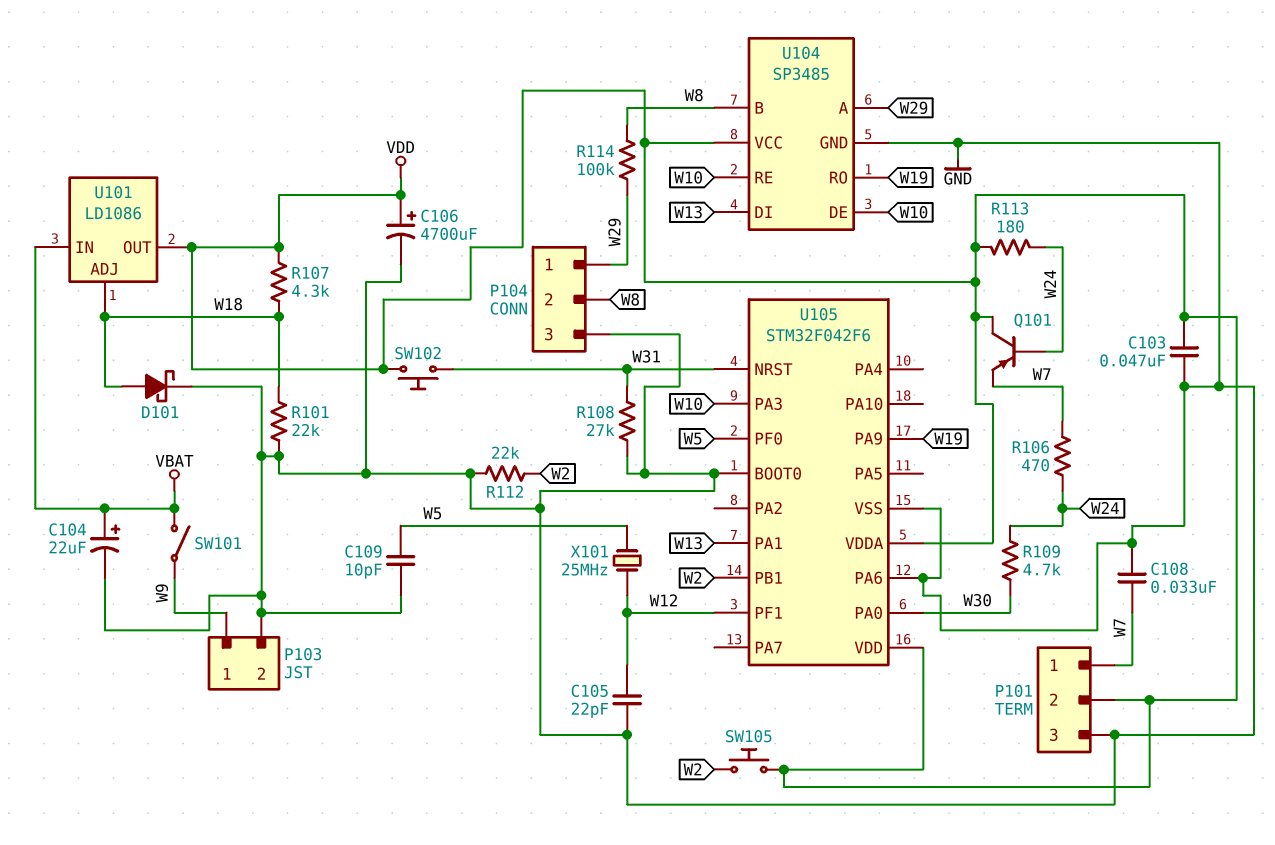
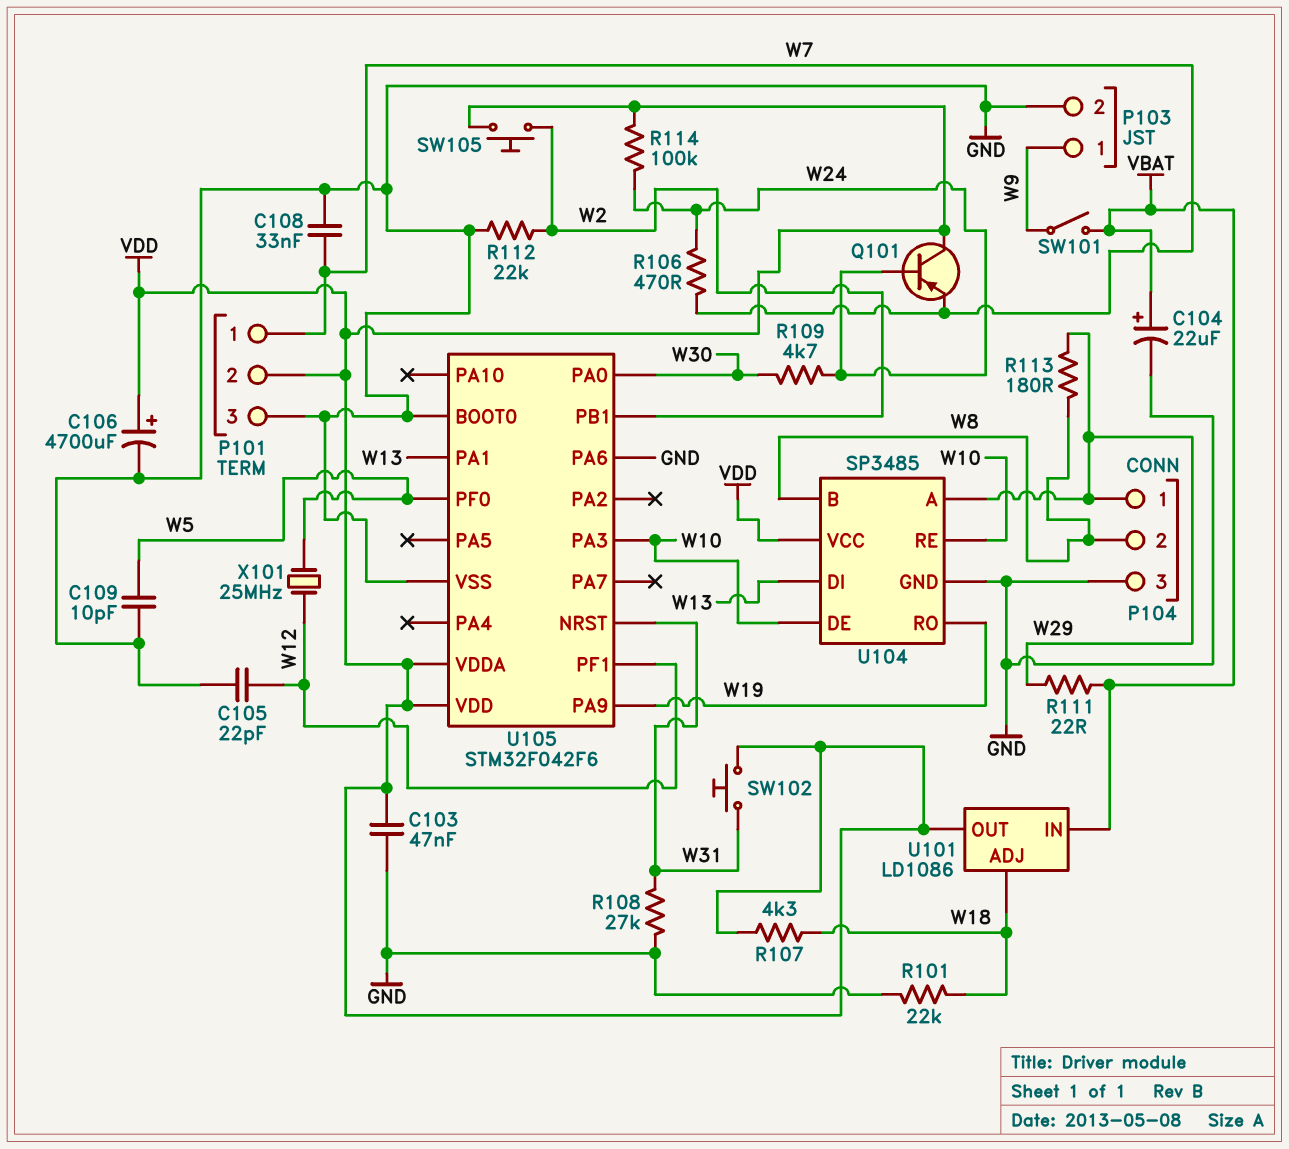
D101: schottky (A W18, K GND) -> none
R111: none -> 22 (VBAT, W29)
R113: 180 (VDD, W24) -> 180 (W8, W29)
R114: 100k (W8, W29) -> 100k (VDD, W24)

